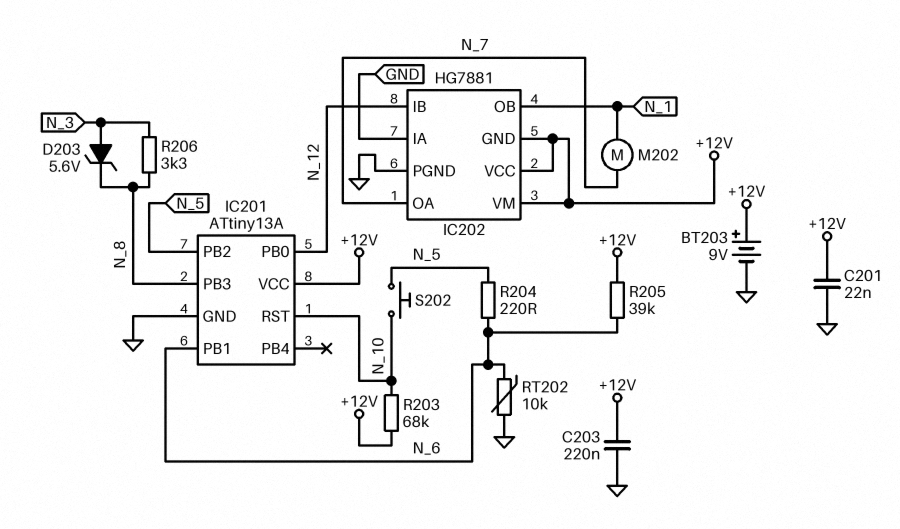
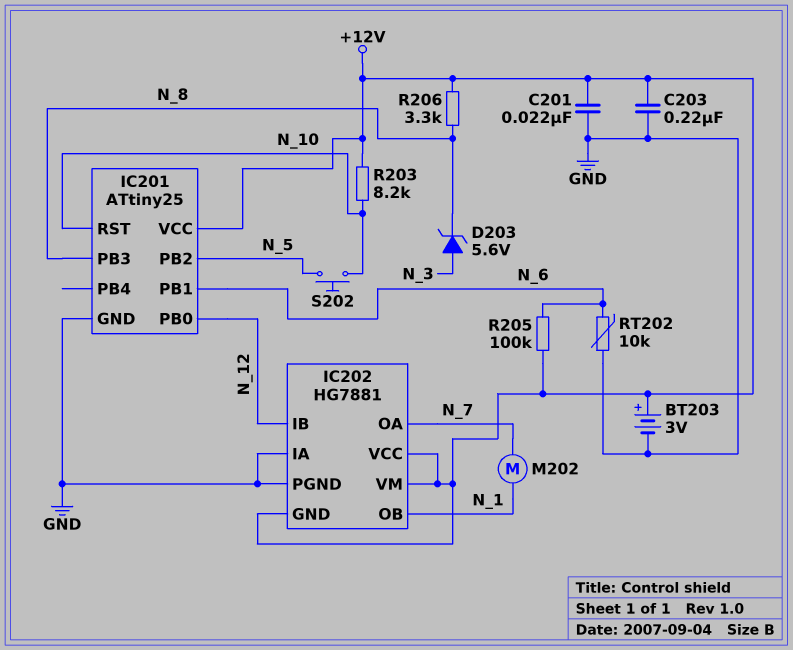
BT203: 9V (plus +12V, minus GND) -> 3V (plus +12V, minus GND)
IC201: ATtiny13A -> ATtiny25
R203: 68k (+12V, N_10) -> 8.2k (+12V, N_10)
R204: 220 (N_5, N_6) -> none
R205: 39k (+12V, N_6) -> 100k (+12V, N_6)
R206: 3.3k (N_3, N_8) -> 3.3k (+12V, N_8)

